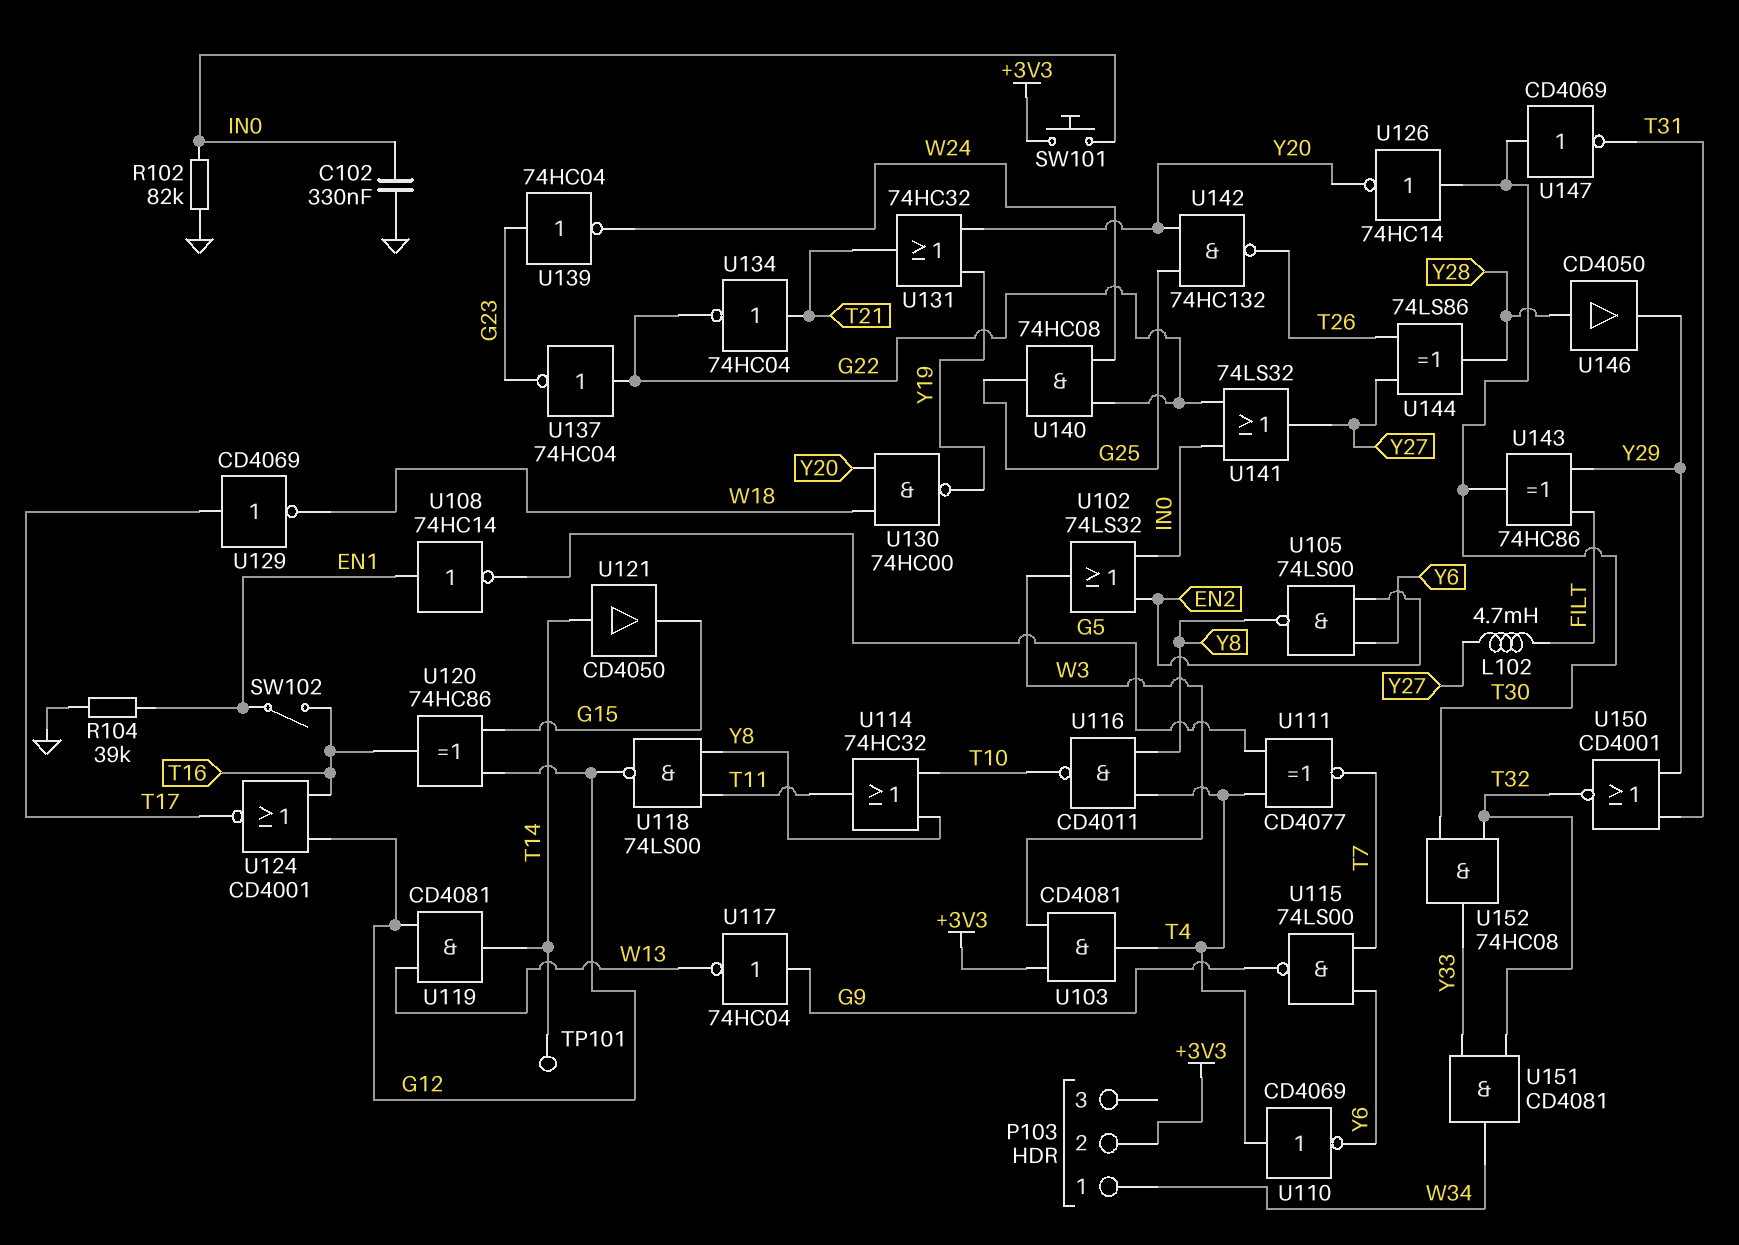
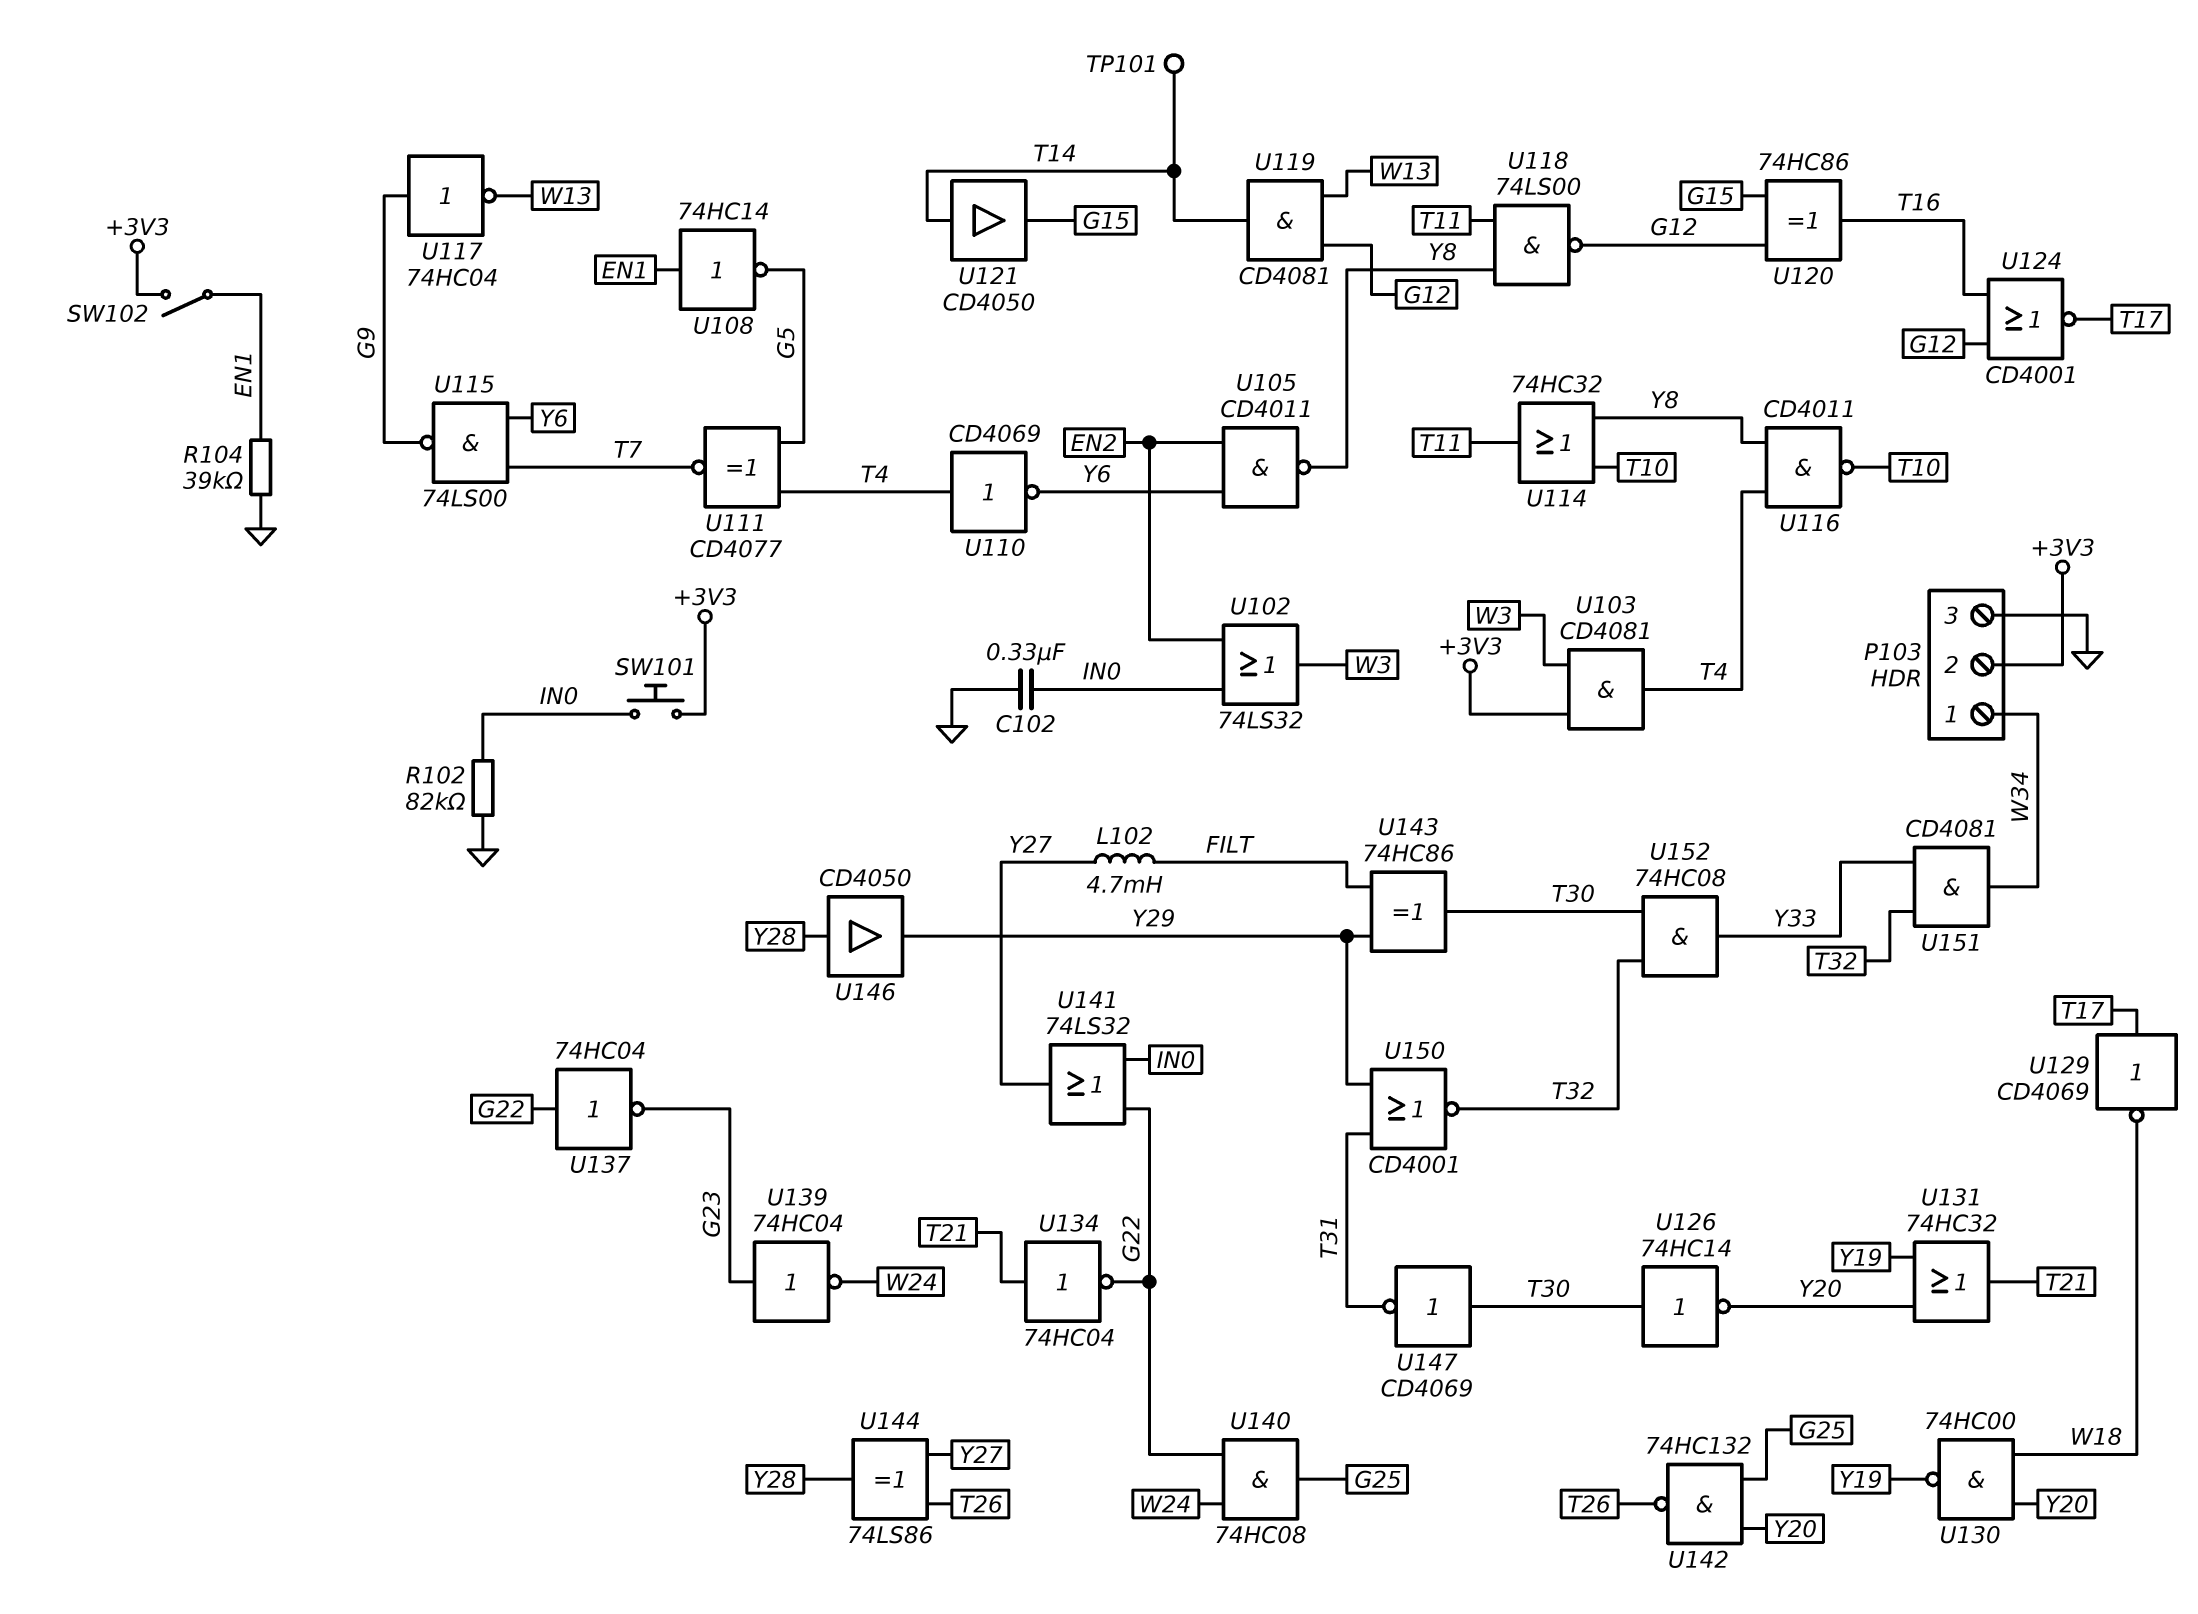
P103 pin 3: none -> GND
SW102: switch (EN1, T16) -> switch (+3V3, EN1)
U105: NAND 74LS00 (in EN2, in Y6, out Y8) -> NAND CD4011 (in EN2, in Y6, out Y8)

